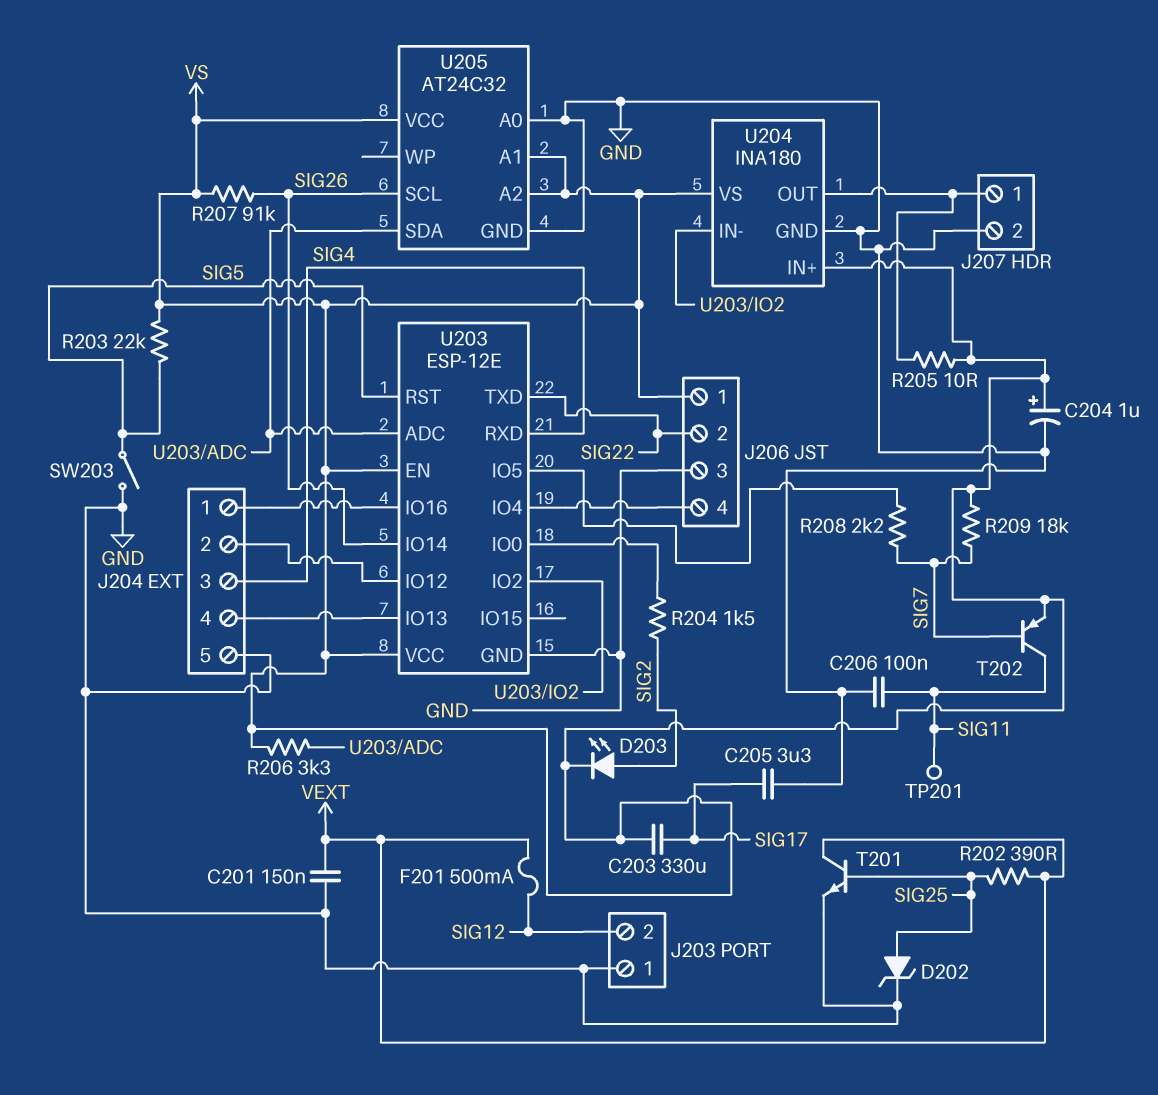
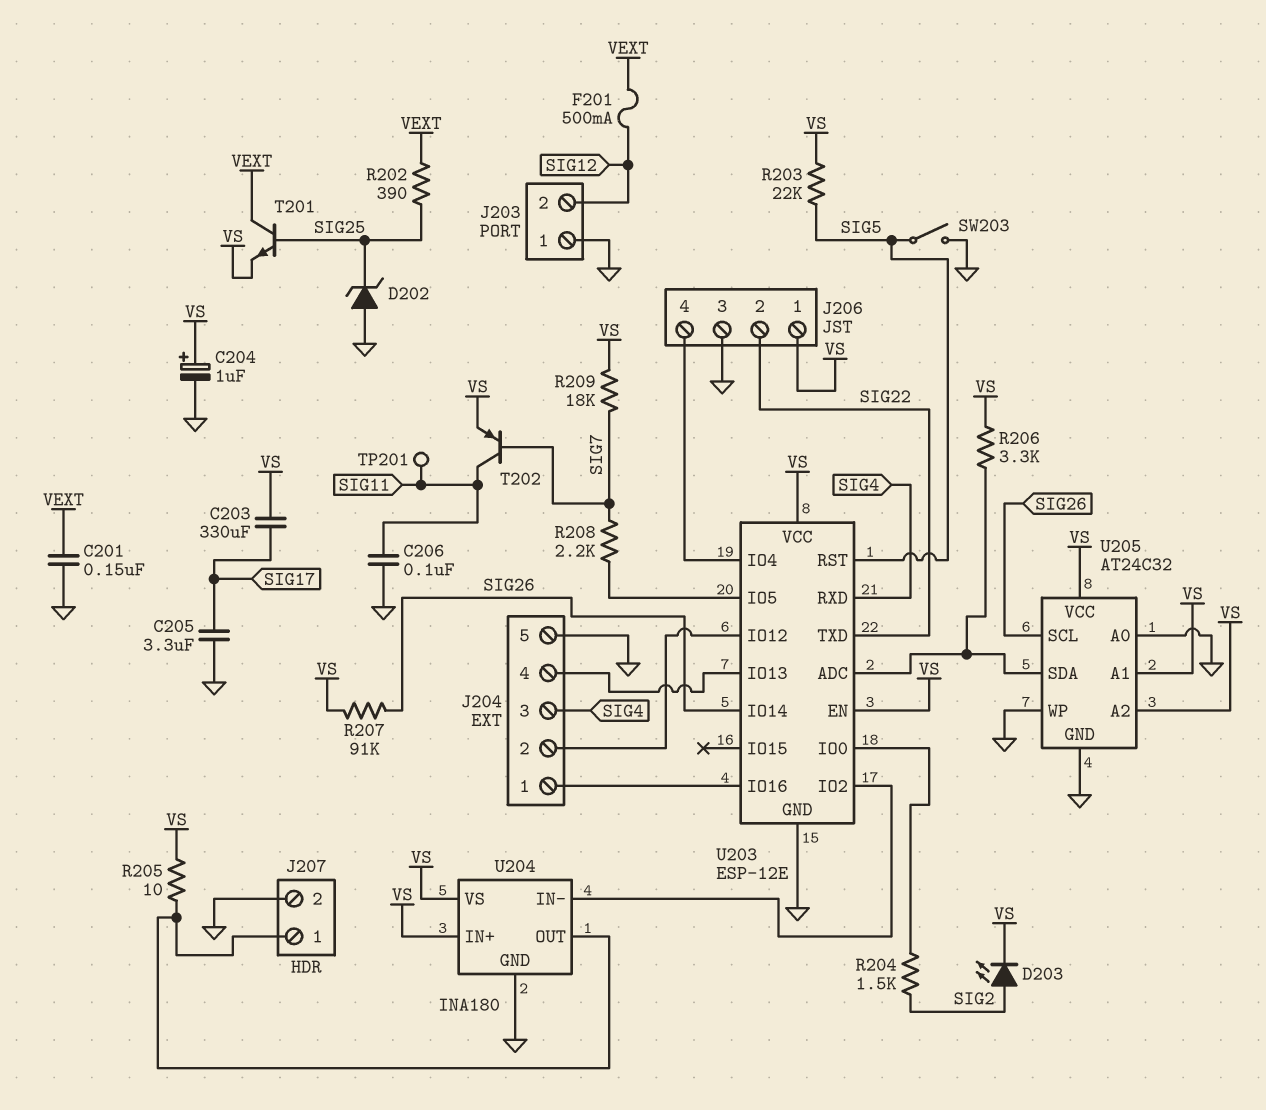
D202: zener (A SIG25, K GND) -> zener (A GND, K SIG25)
T201: NPN (B SIG25, C VEXT, E GND) -> NPN (B SIG25, C VEXT, E VS)
U205 pin WP: none -> GND

